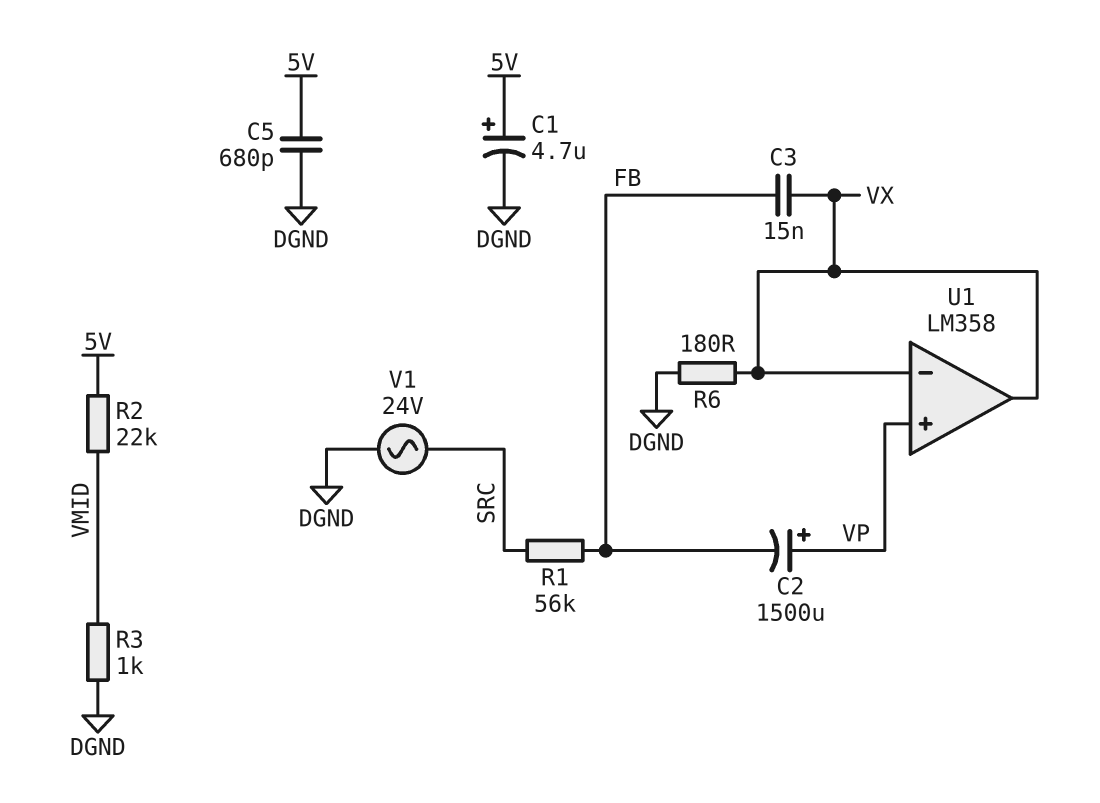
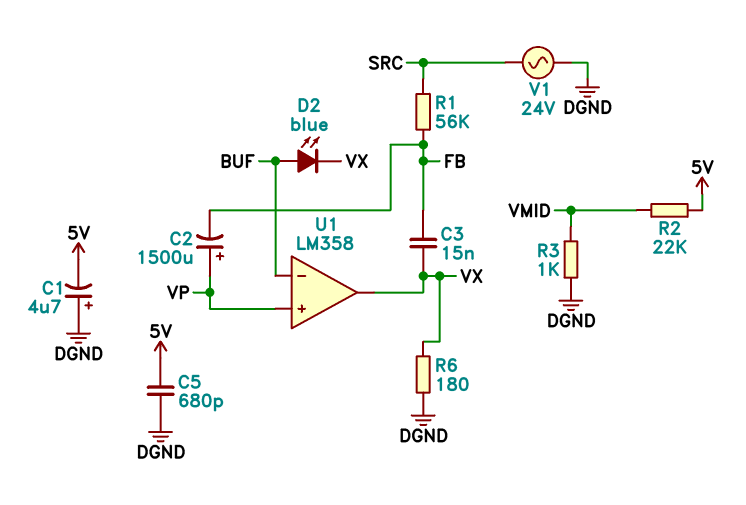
C1: 4.7uF (plus 5V, minus DGND) -> 4.7uF (plus DGND, minus 5V)
D2: none -> LED blue (A BUF, K VX)
U1 pin in-: VX -> BUF

